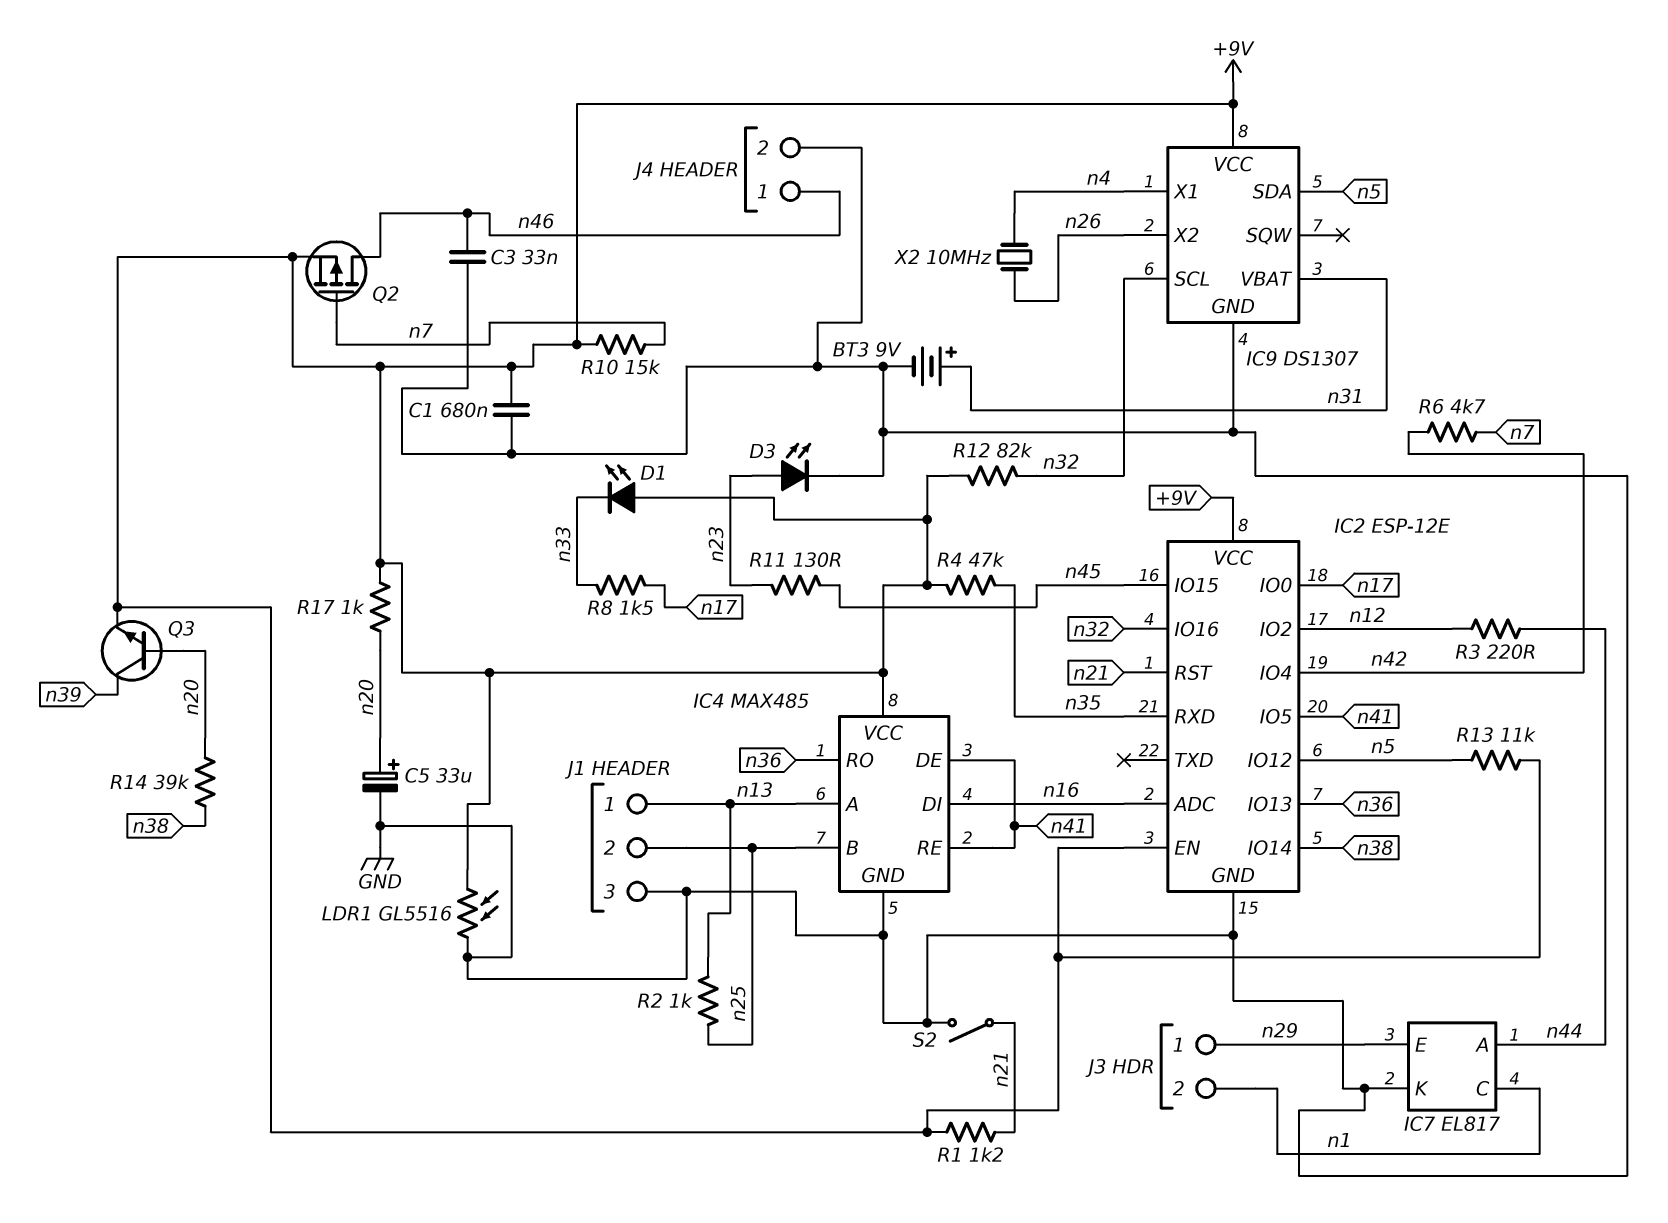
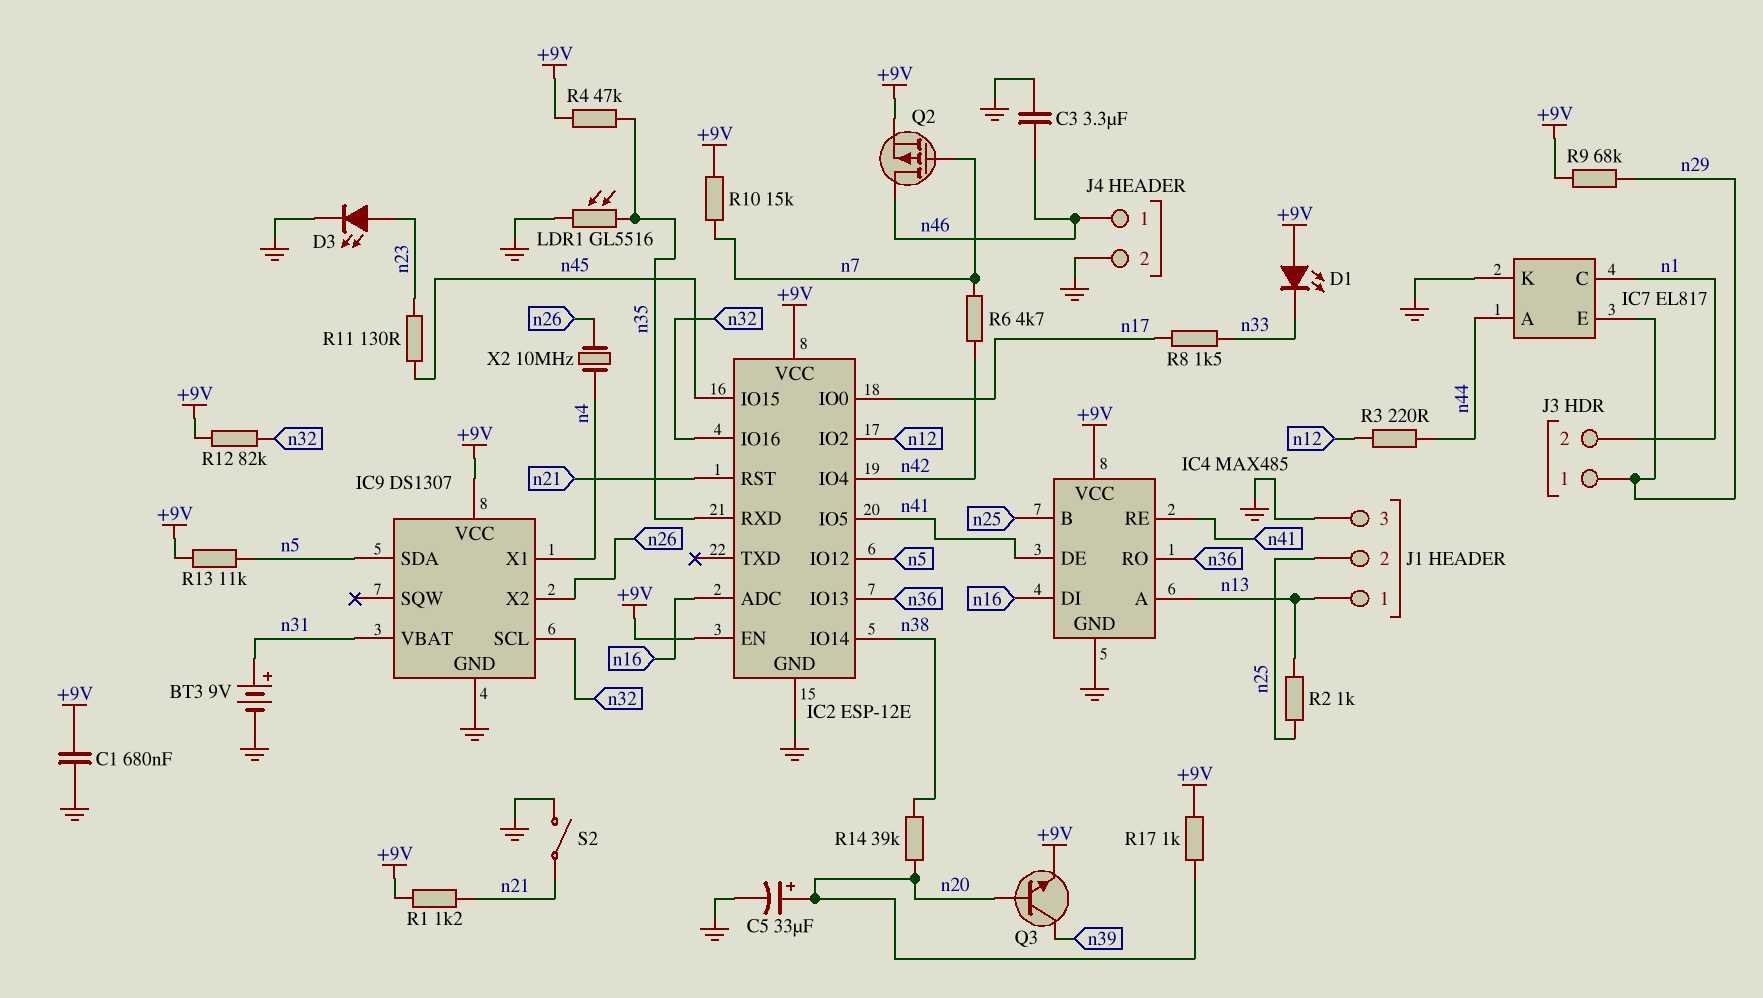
C3: 33nF (GND, n46) -> 3.3uF (GND, n46)
LDR1: GL5516 (+9V, GND) -> GL5516 (GND, n35)
R9: none -> 68k (+9V, n29)

